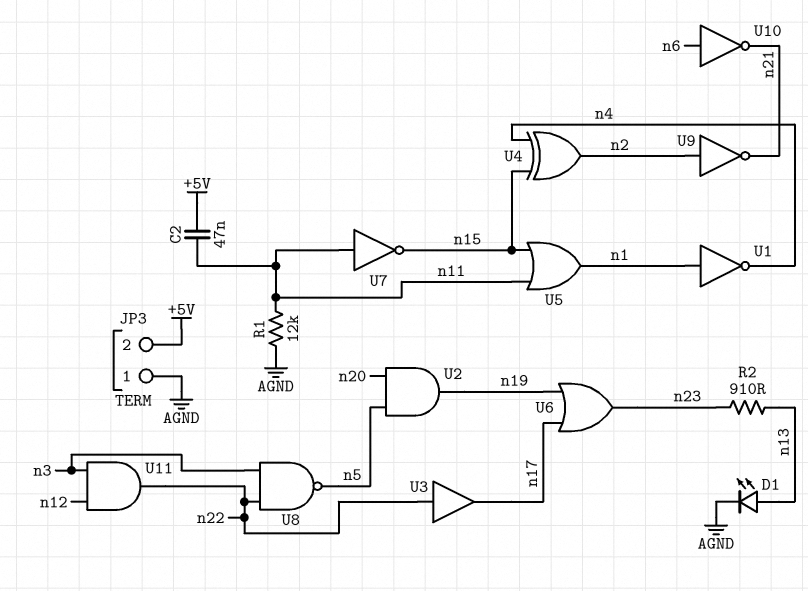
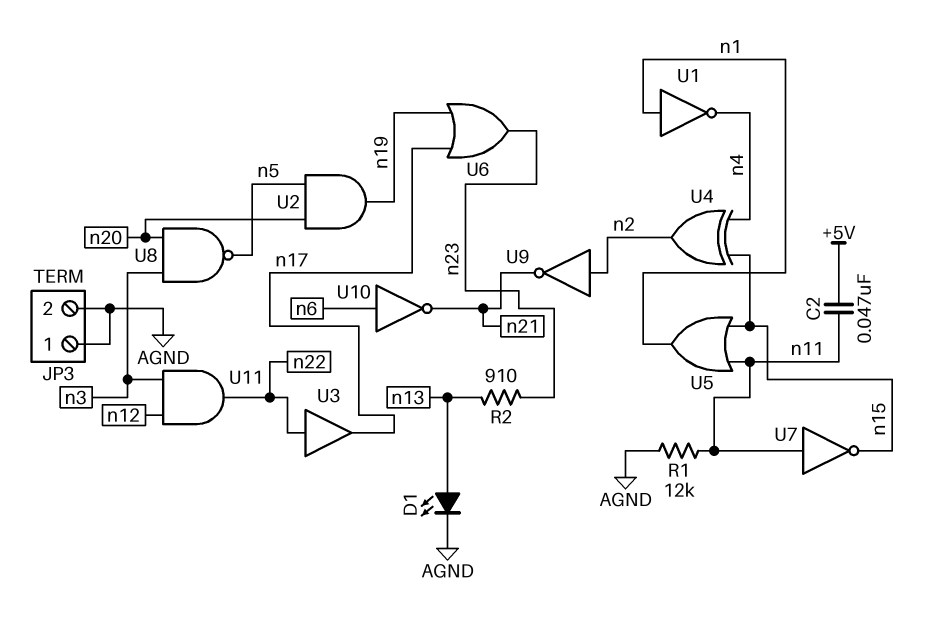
JP3 pin 2: +5V -> AGND
U8: NAND (in n3, in n22, out n5) -> NAND (in n3, in n20, out n5)

